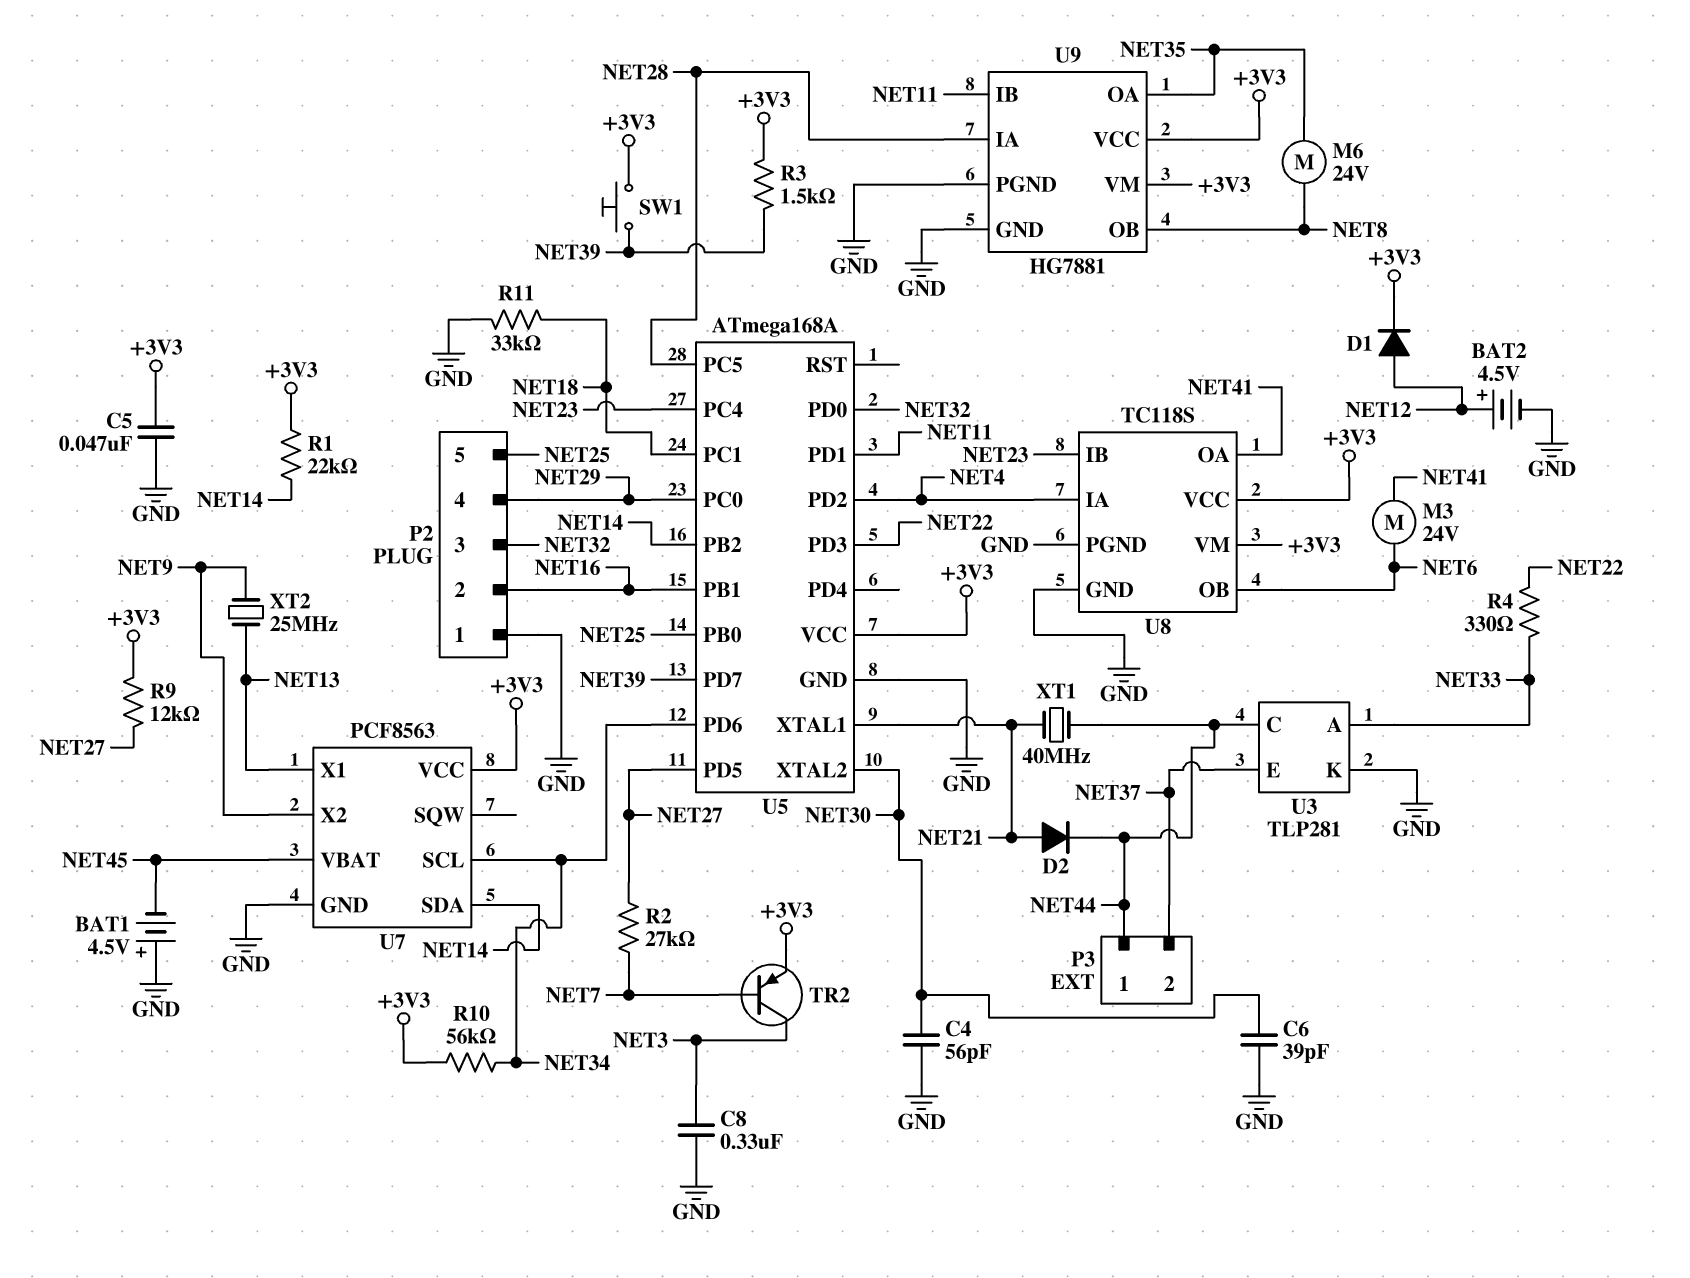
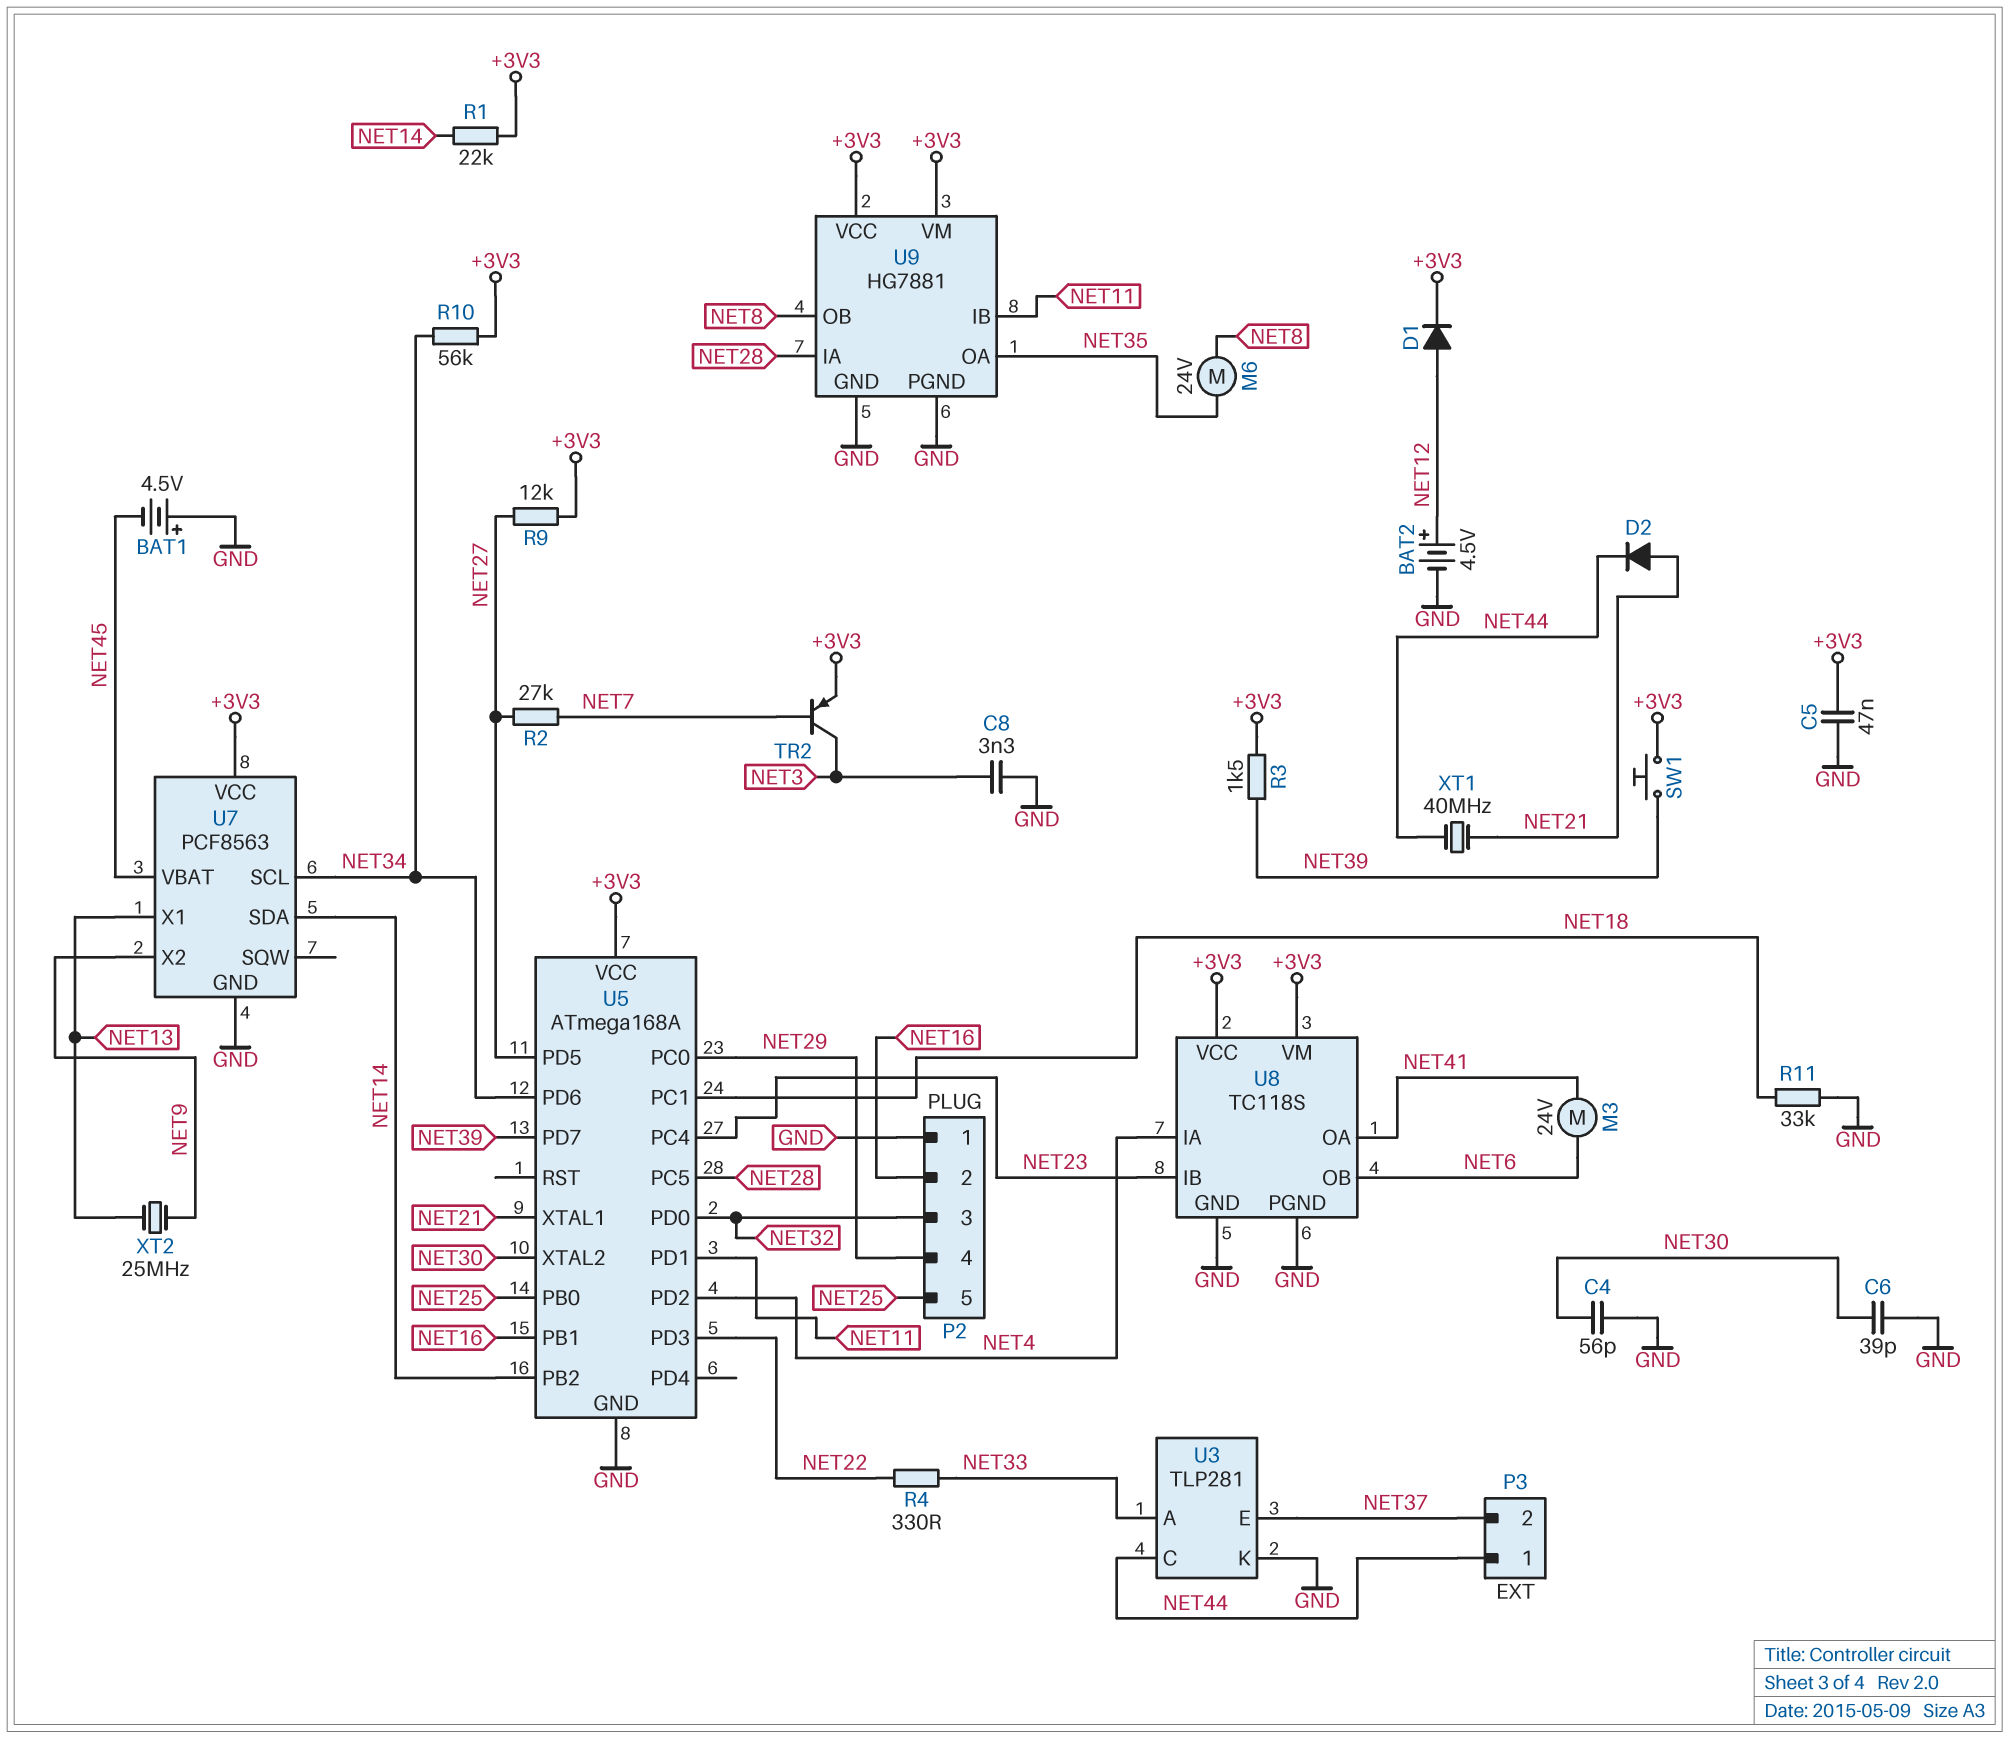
C8: 330nF (GND, NET3) -> 3.3nF (GND, NET3)

